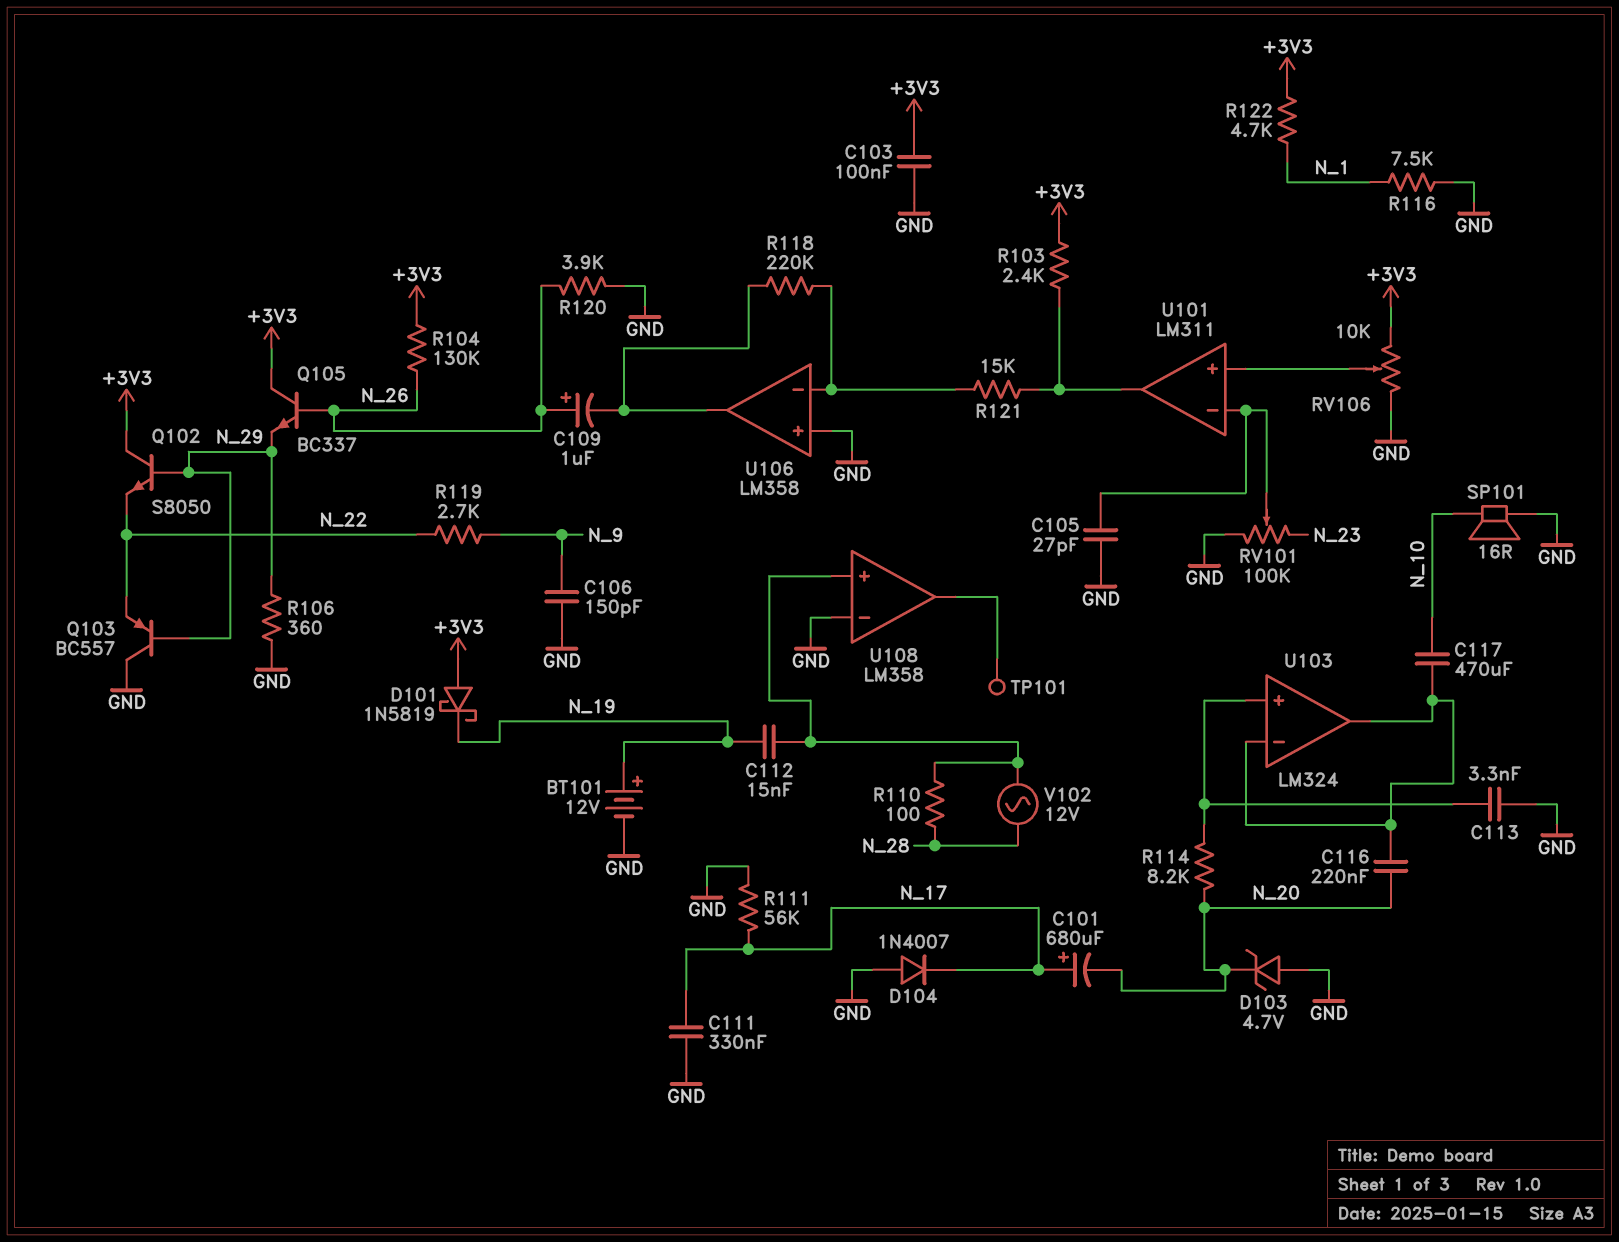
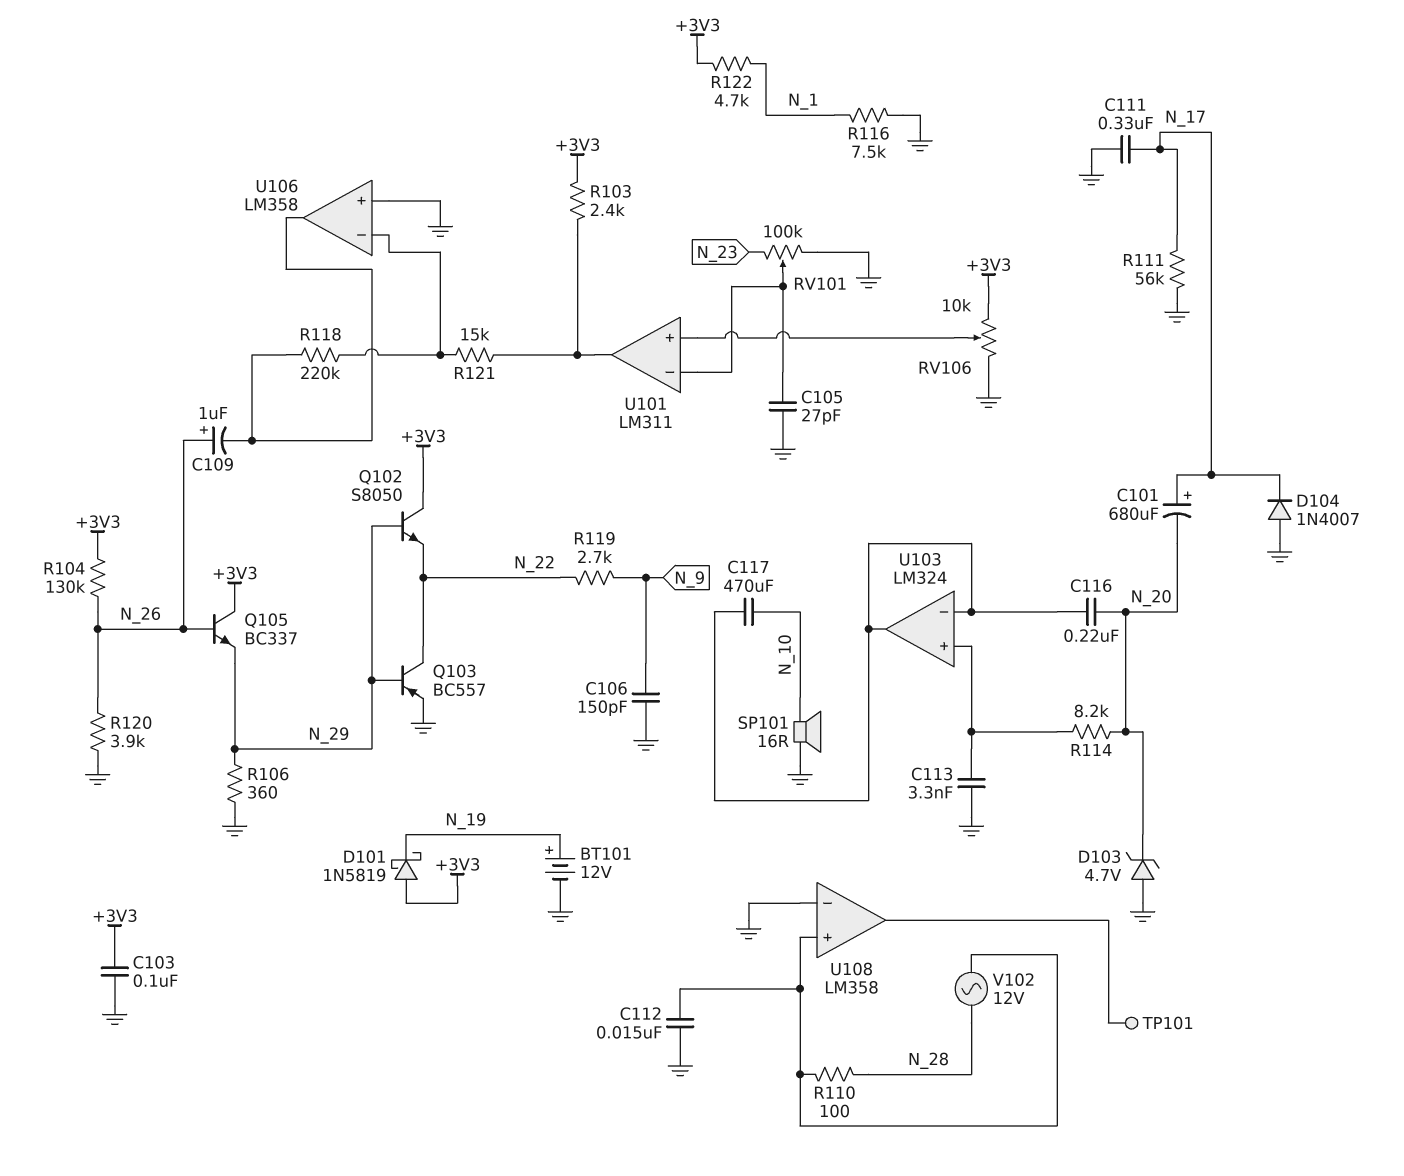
C112: 15nF (N_19, U108/in+) -> 15nF (GND, U108/in+)
Q103: PNP BC557 (B N_29, C GND, E N_22) -> PNP BC557 (B N_29, C N_22, E GND)

